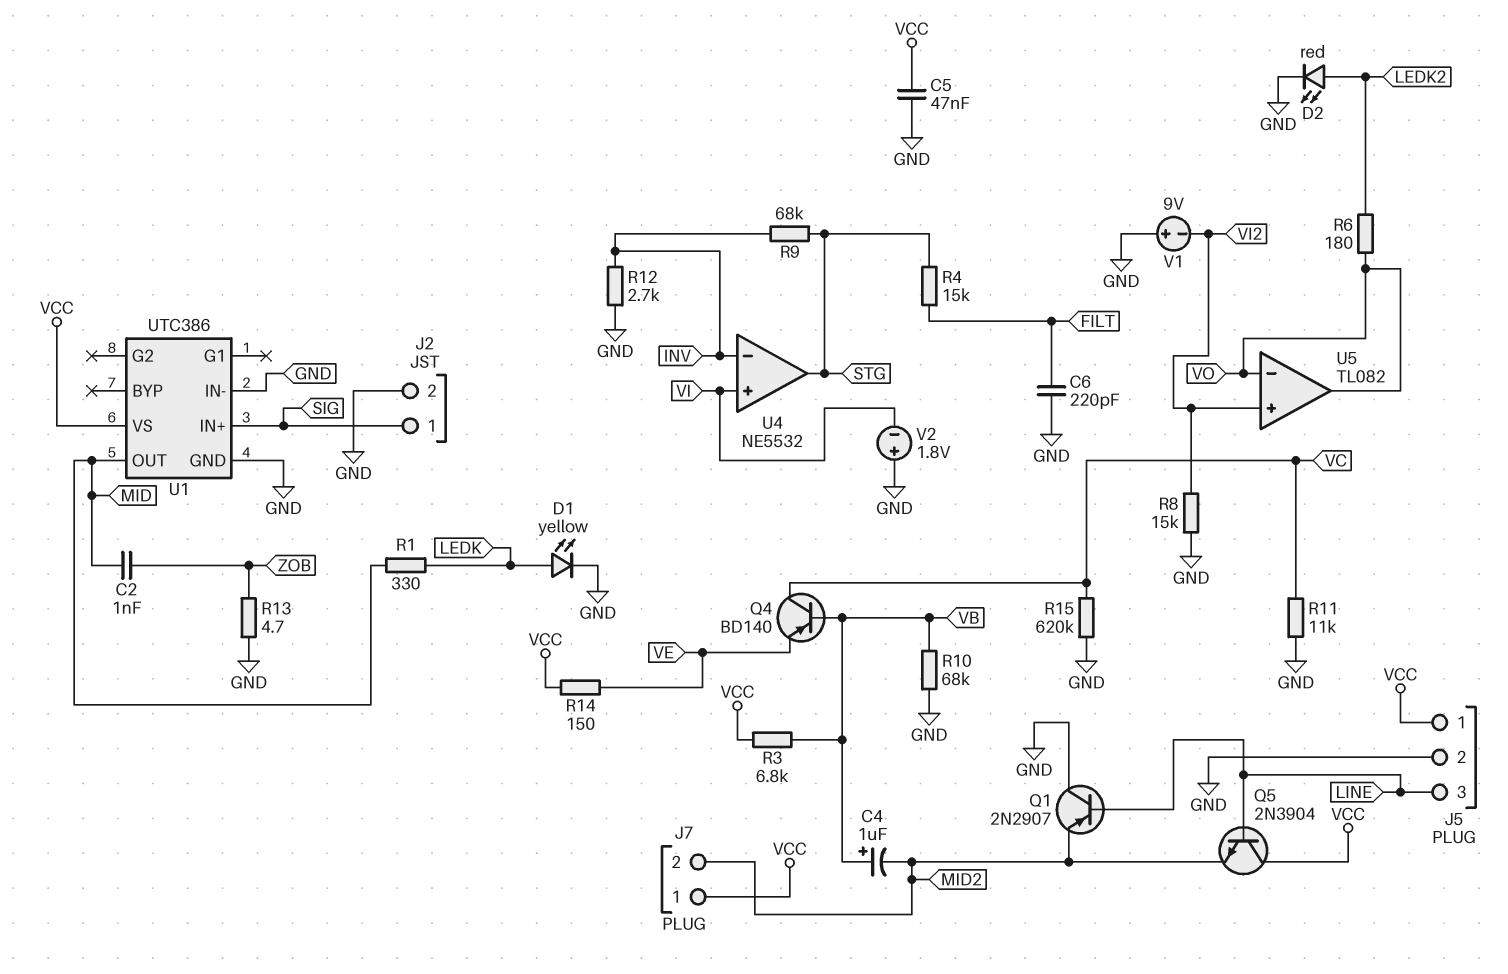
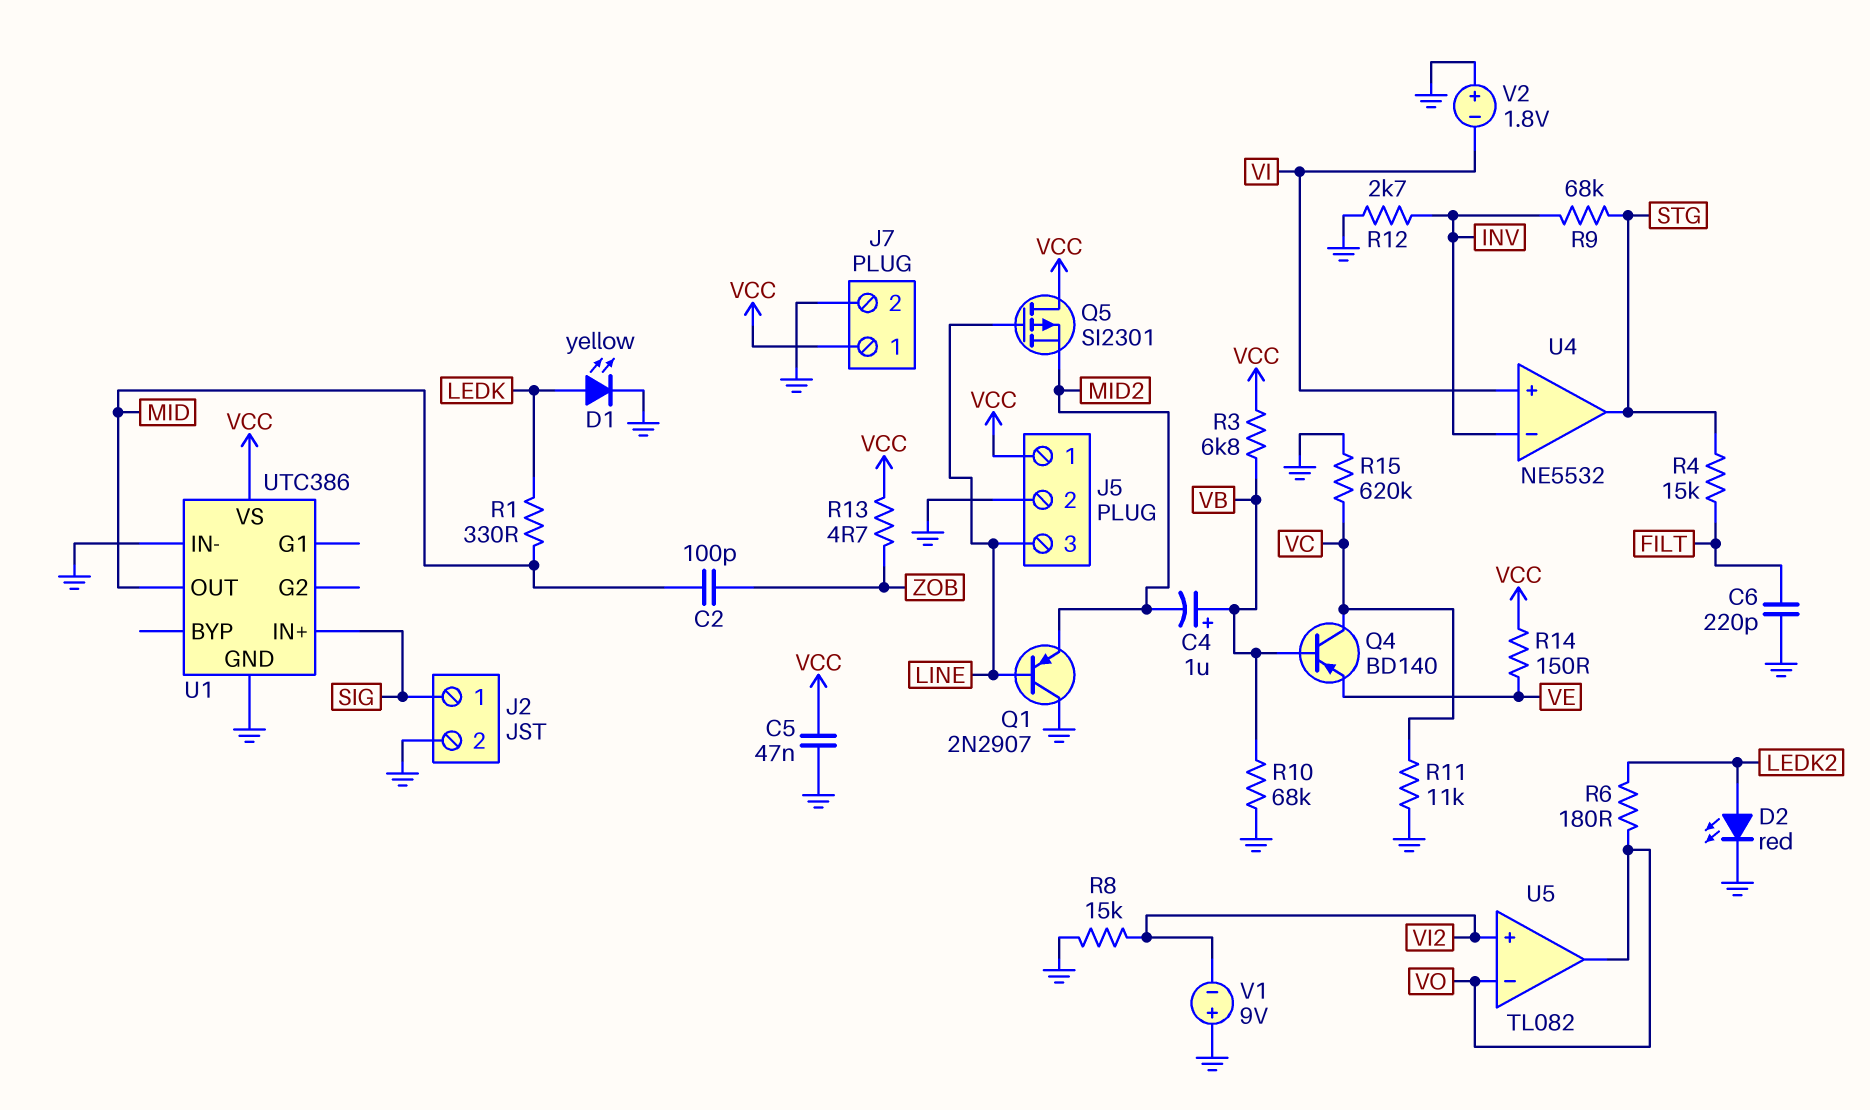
C2: 1nF (MID, ZOB) -> 100pF (MID, ZOB)
J7 pin 2: MID2 -> GND
Q5: NPN 2N3904 (B LINE, C VCC, E MID2) -> PMOS SI2301 (G LINE, D VCC, S MID2)
R13: 4.7 (GND, ZOB) -> 4.7 (VCC, ZOB)

